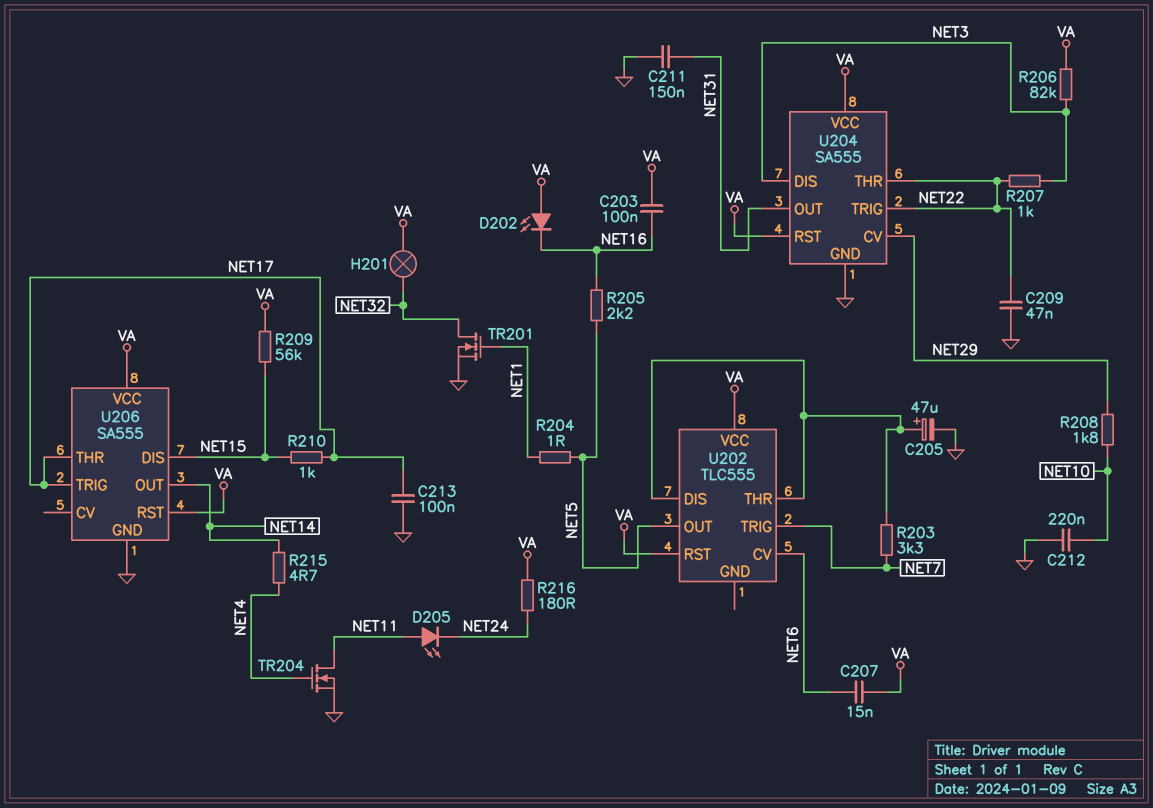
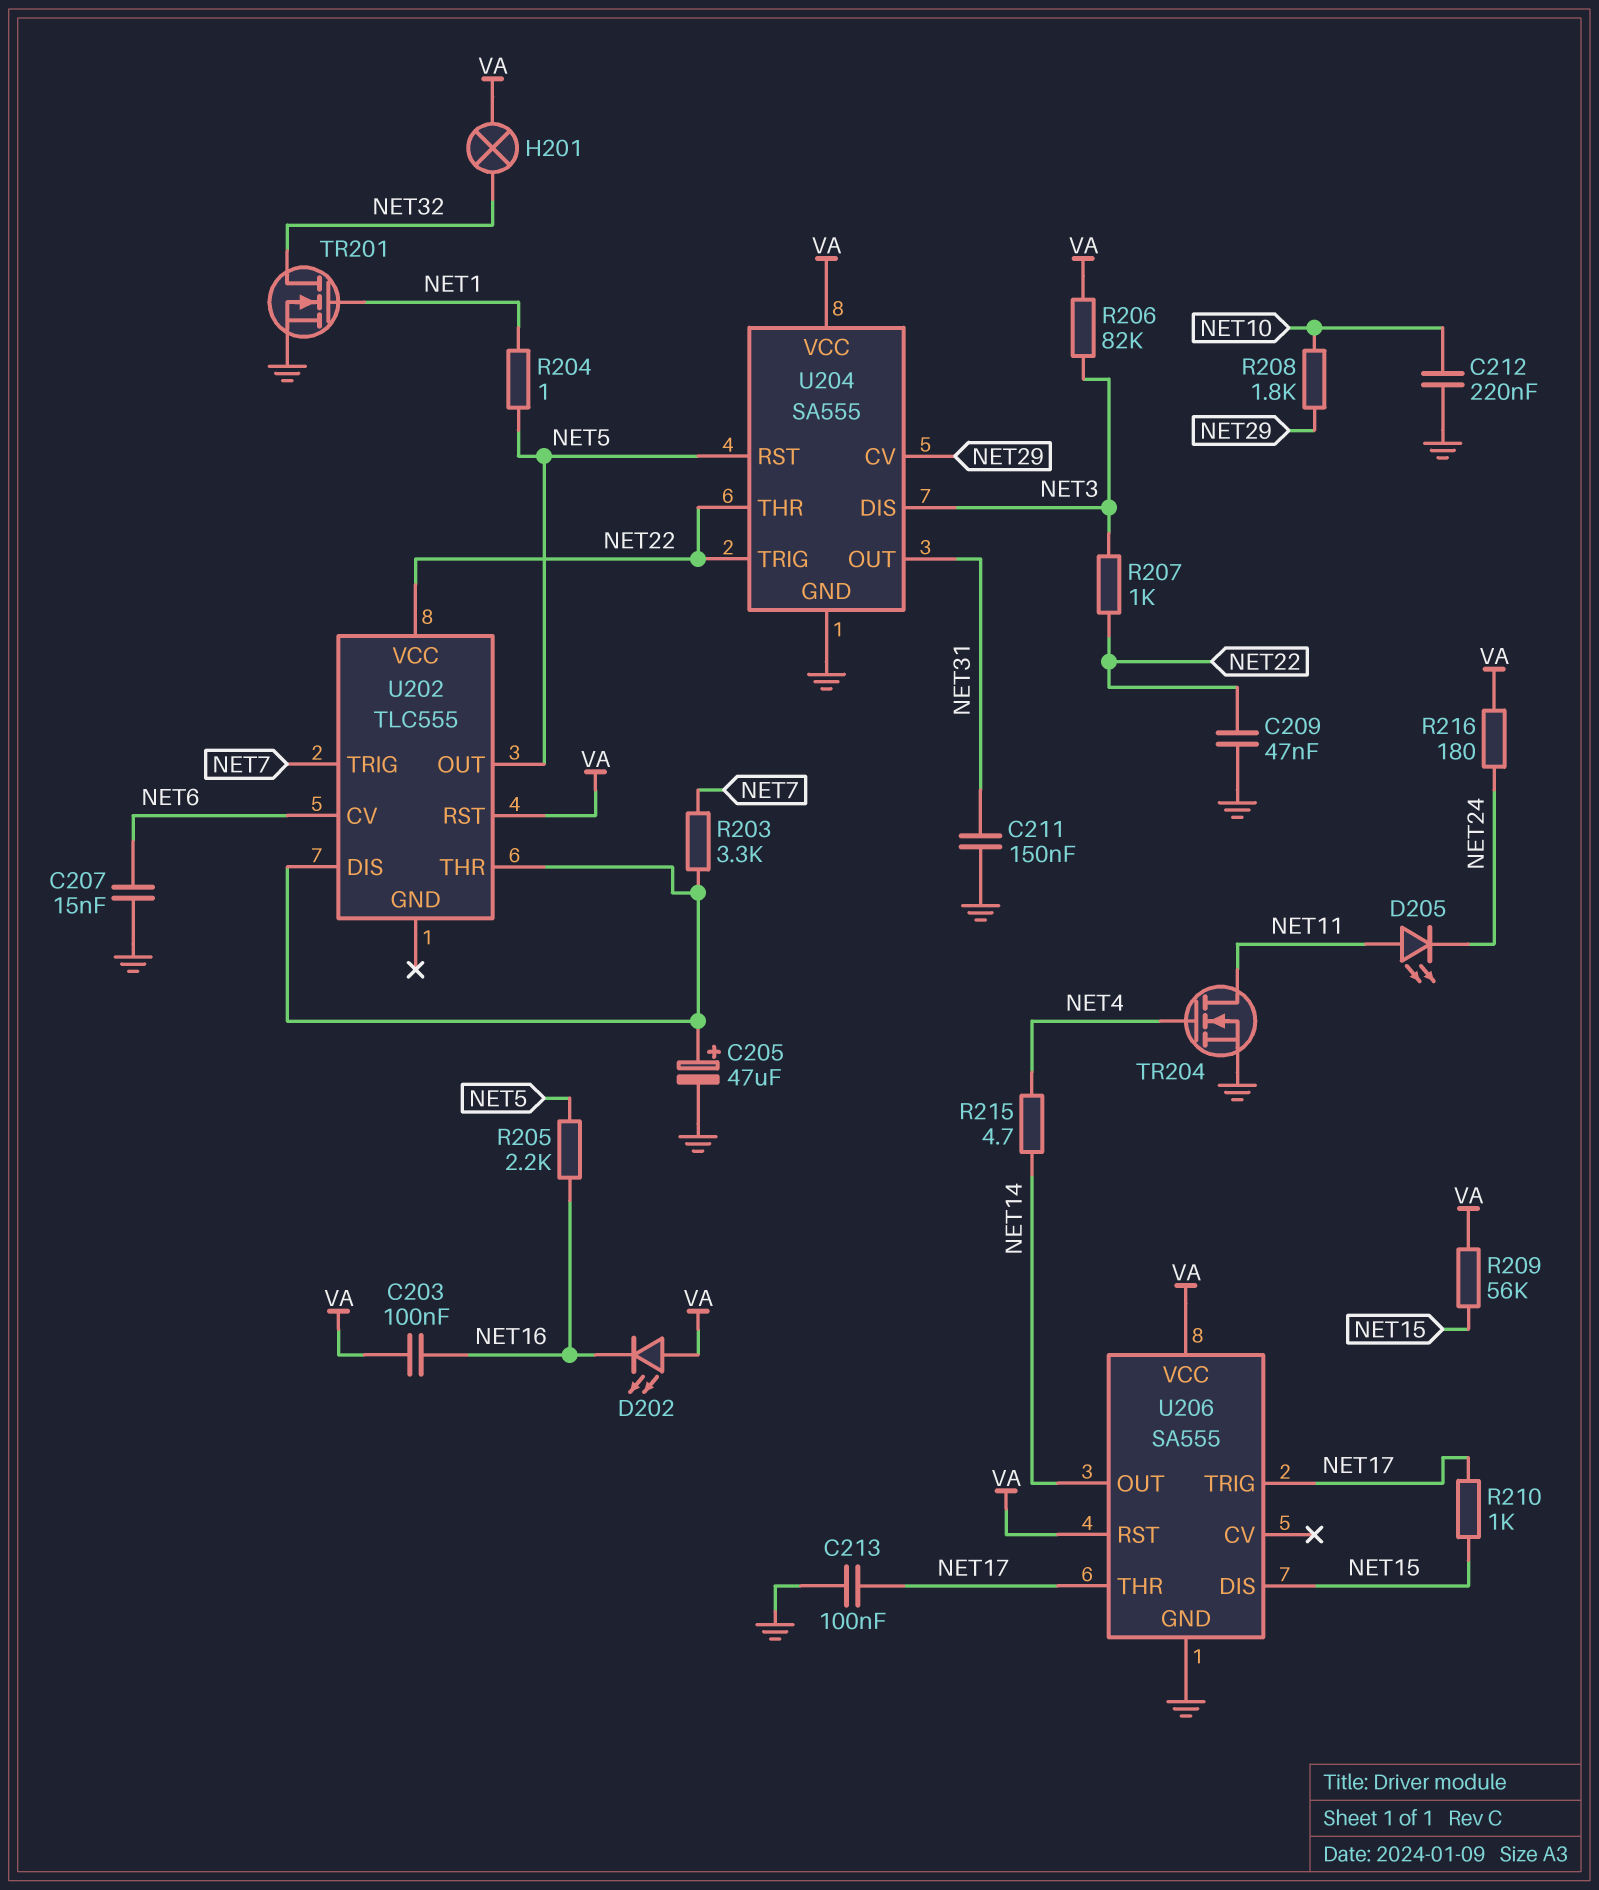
C207: 15nF (NET6, VA) -> 15nF (GND, NET6)
U202 pin VCC: VA -> NET22
U204 pin RST: VA -> NET5

